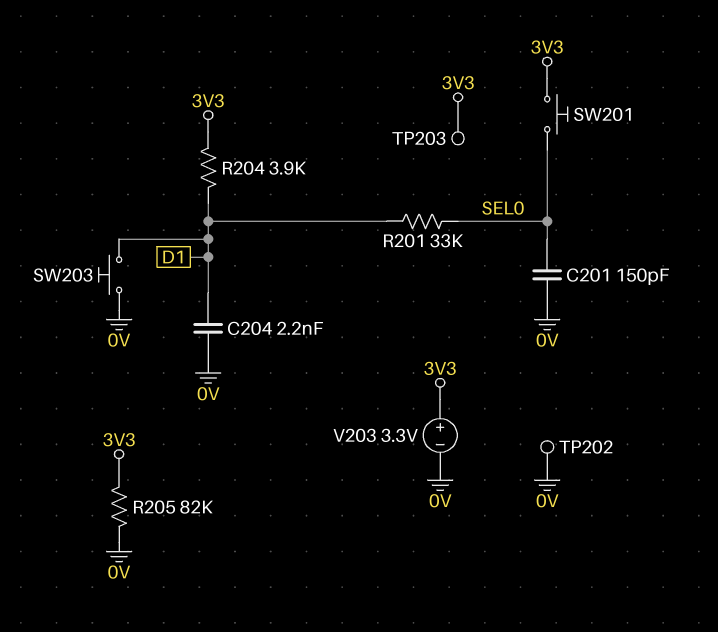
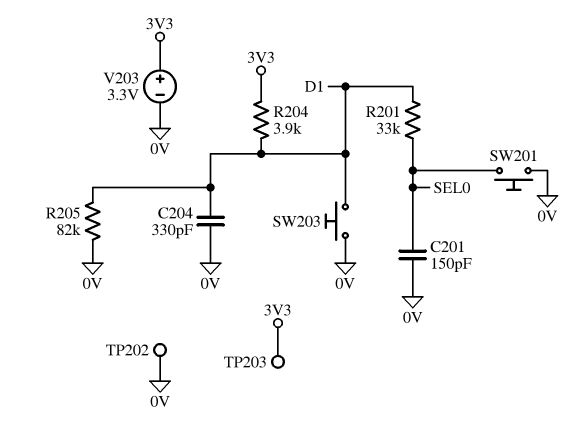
C204: 2.2nF (0V, D1) -> 330pF (0V, D1)
R205: 82k (0V, 3V3) -> 82k (0V, D1)
SW201: button (3V3, SEL0) -> button (0V, SEL0)

